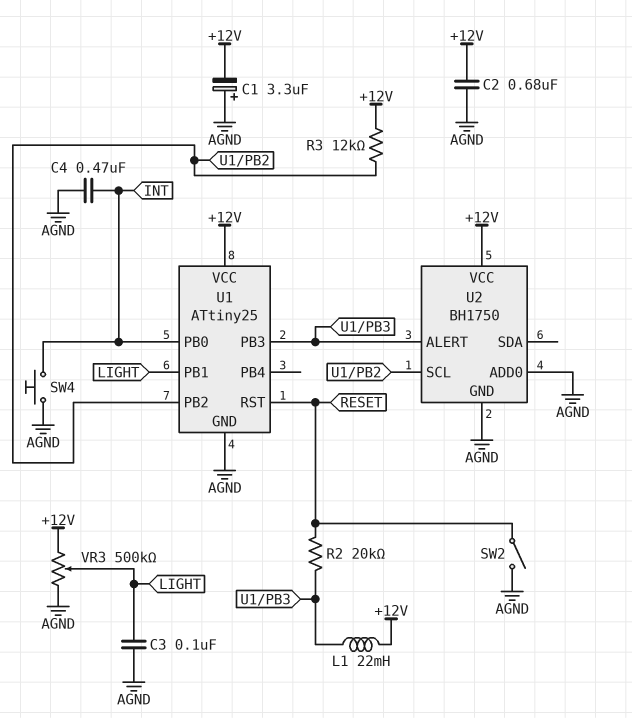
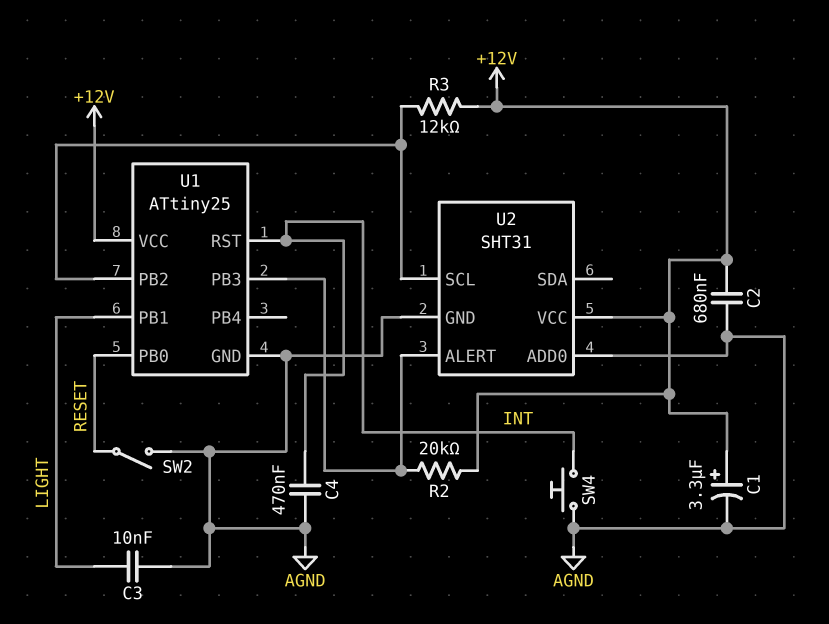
C1: 3.3uF (plus AGND, minus +12V) -> 3.3uF (plus +12V, minus AGND)
C3: 100nF (AGND, LIGHT) -> 10nF (AGND, LIGHT)
L1: 22mH (+12V, U1/PB3) -> none
R2: 20k (RESET, U1/PB3) -> 20k (+12V, U1/PB3)
U1 pin PB0: INT -> RESET
U1 pin RST: RESET -> INT
U2: BH1750 -> SHT31
VR3: 500k (+12V, AGND, wiper LIGHT) -> none

